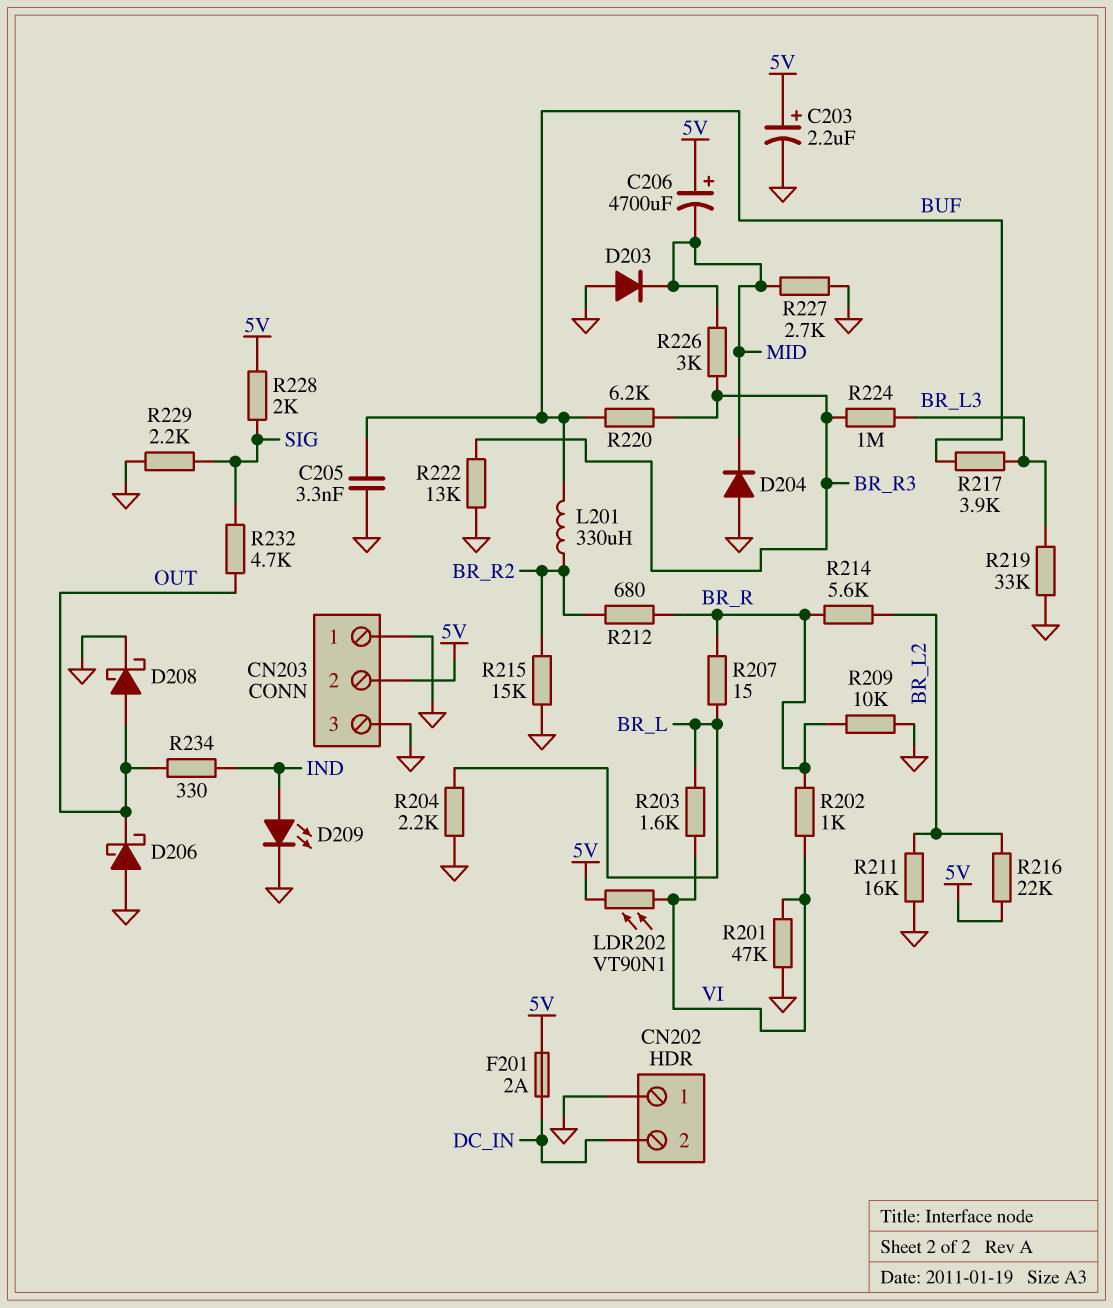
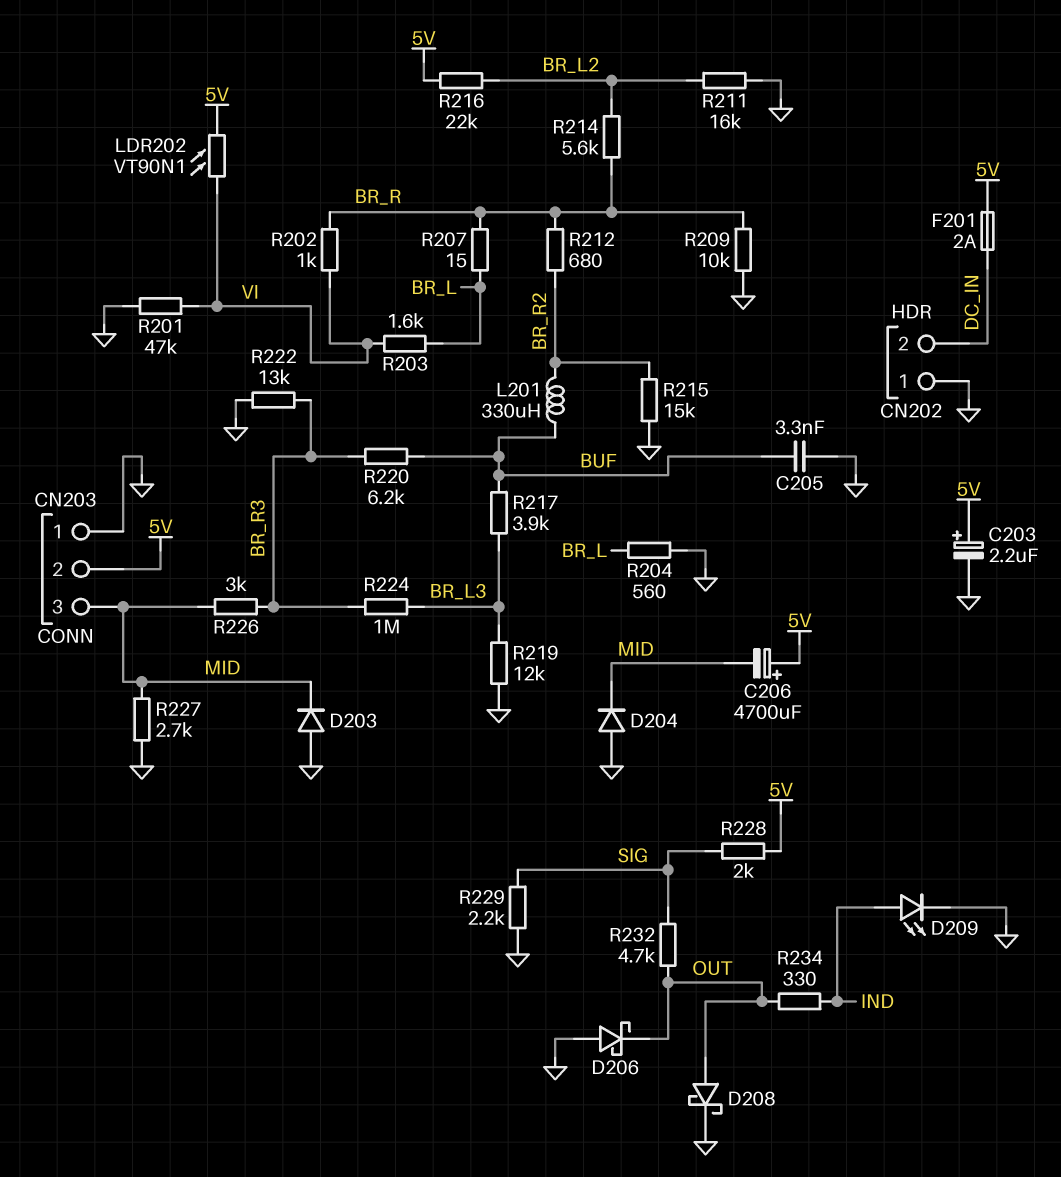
CN203 pin 3: GND -> MID
R204: 2.2k (BR_L, GND) -> 560 (BR_L, GND)
R219: 33k (BR_L3, GND) -> 12k (BR_L3, GND)

